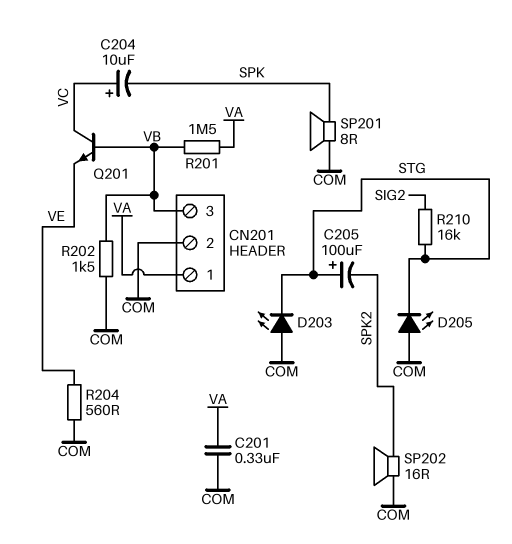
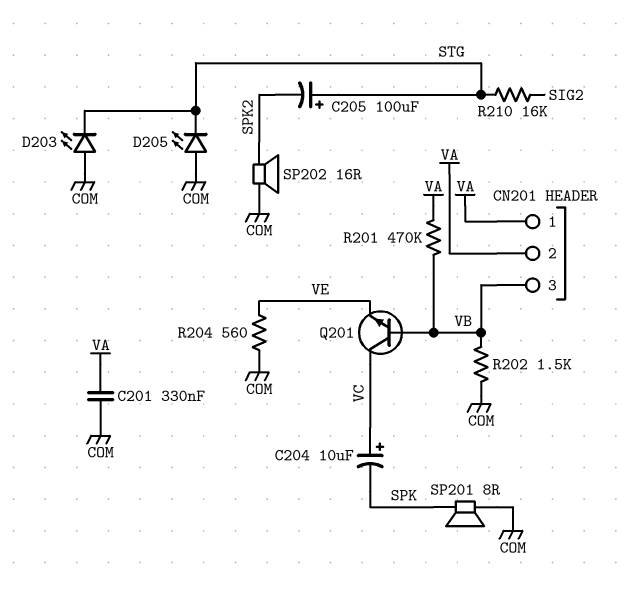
CN201 pin 2: COM -> VA
R201: 1.5M (VA, VB) -> 470k (VA, VB)

